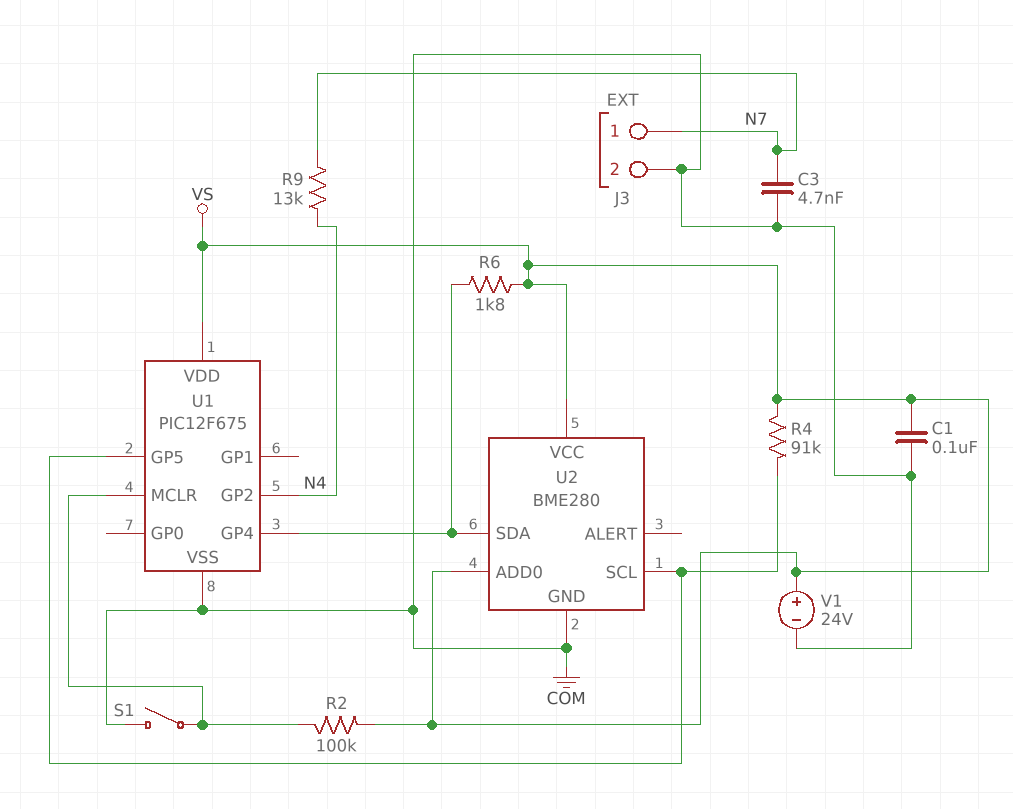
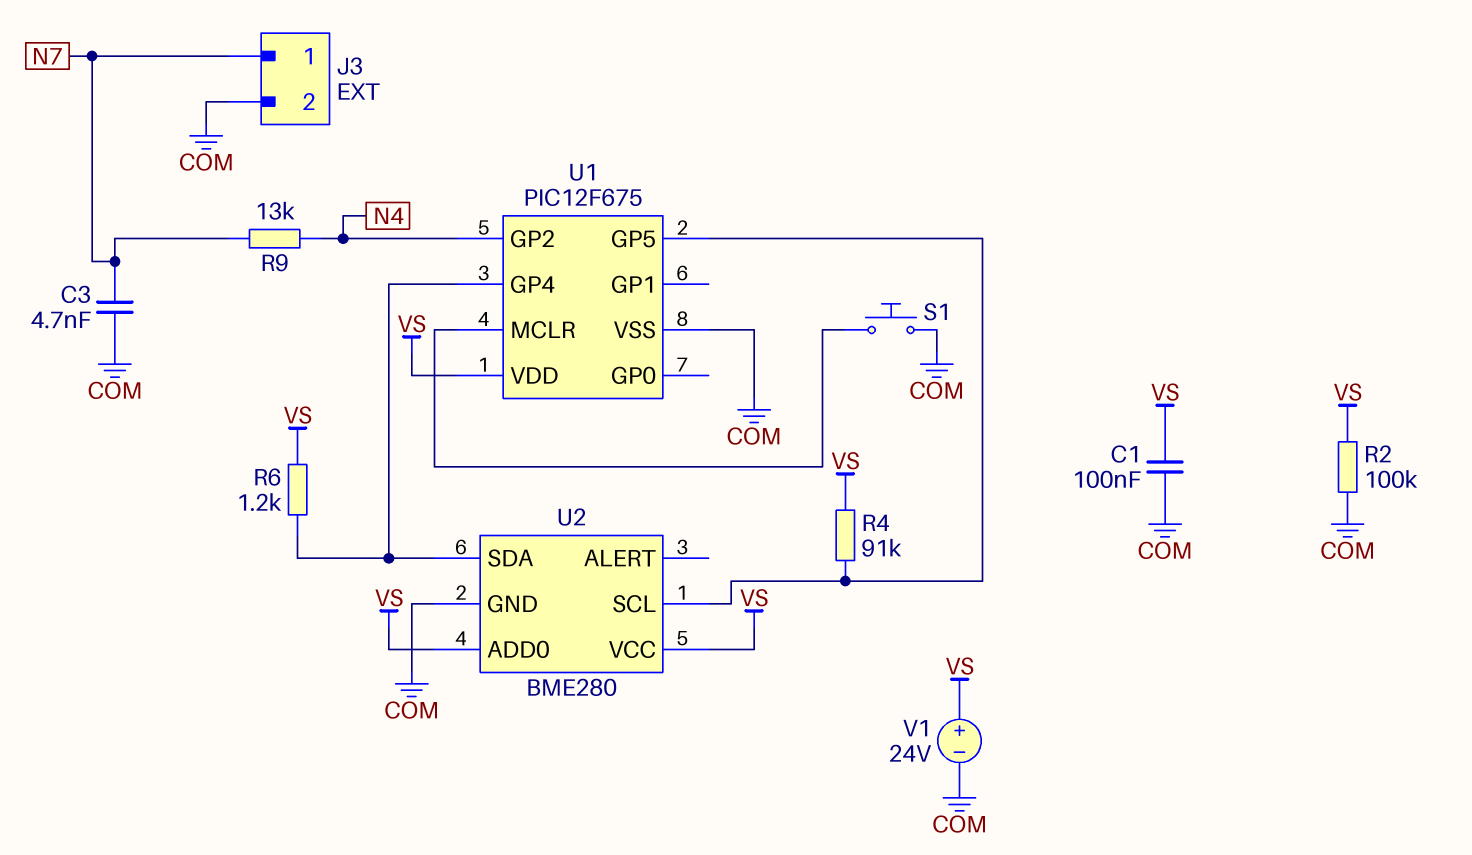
R2: 100k (U1/MCLR, VS) -> 100k (COM, VS)
R6: 1.8k (U1/GP4, VS) -> 1.2k (U1/GP4, VS)
S1: switch (COM, U1/MCLR) -> button (COM, U1/MCLR)

